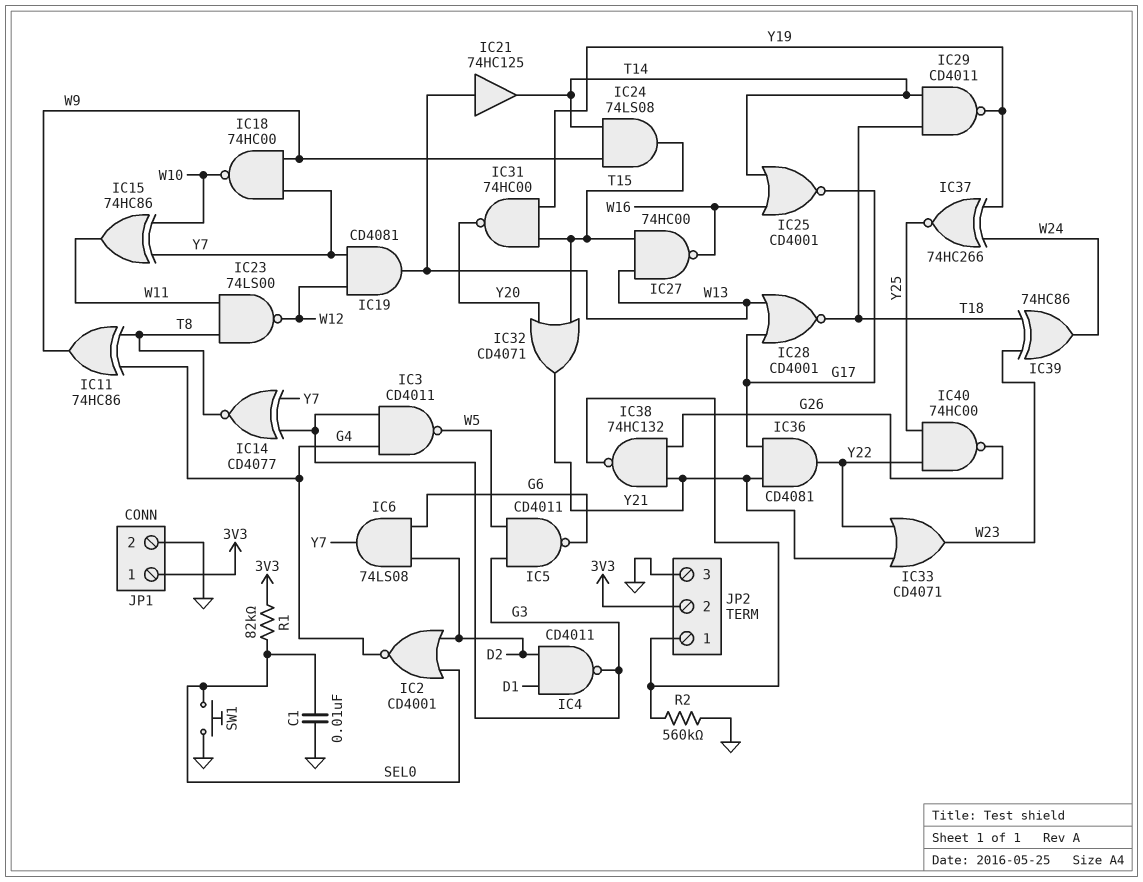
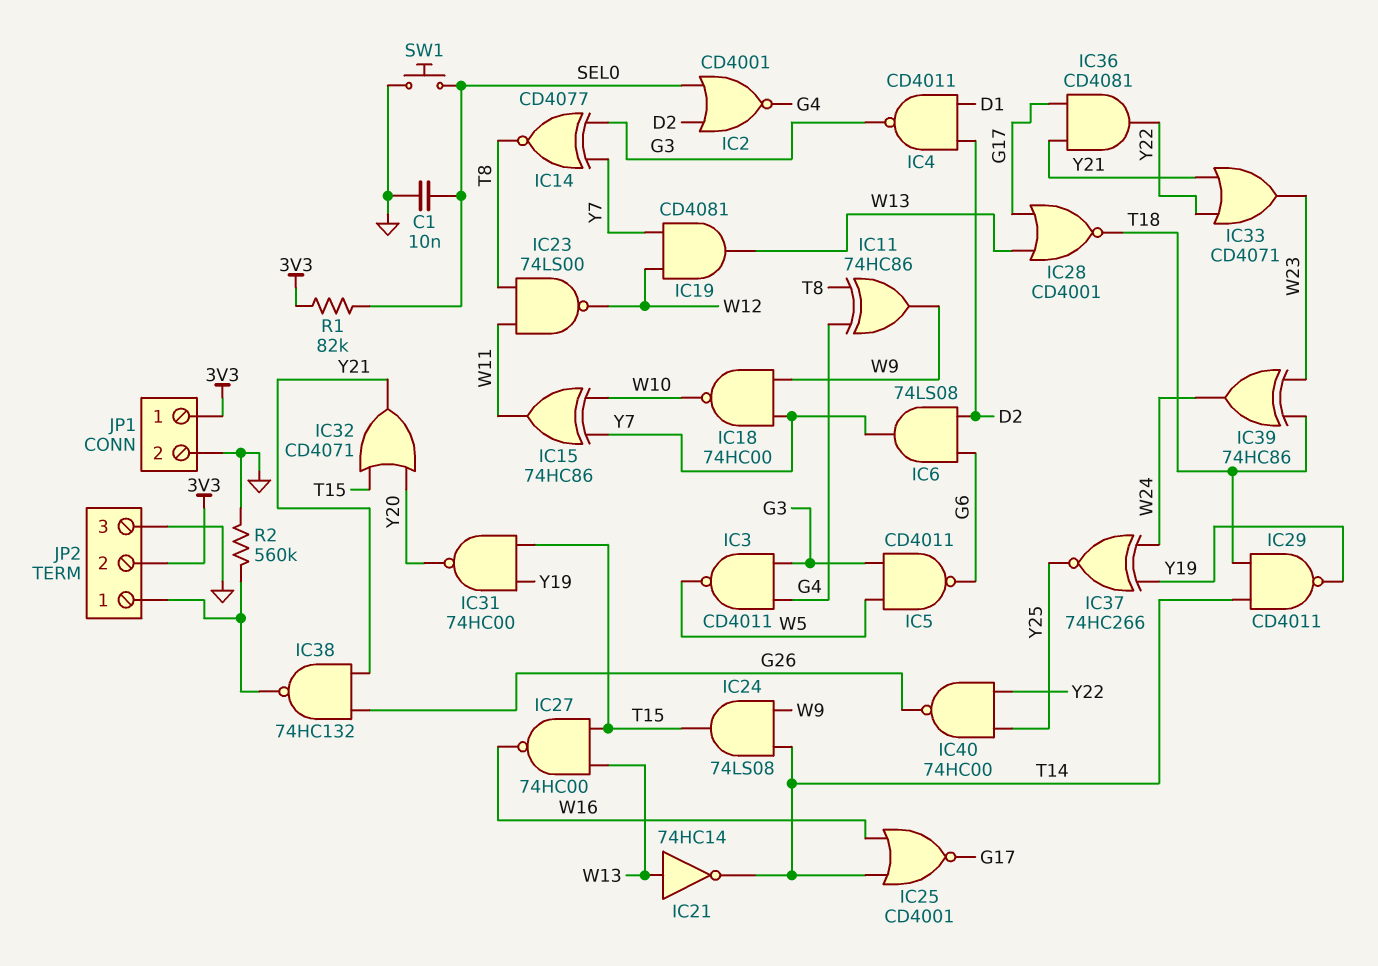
IC21: buffer 74HC125 (in W13, out T14) -> NOT 74HC14 (in W13, out T14)

